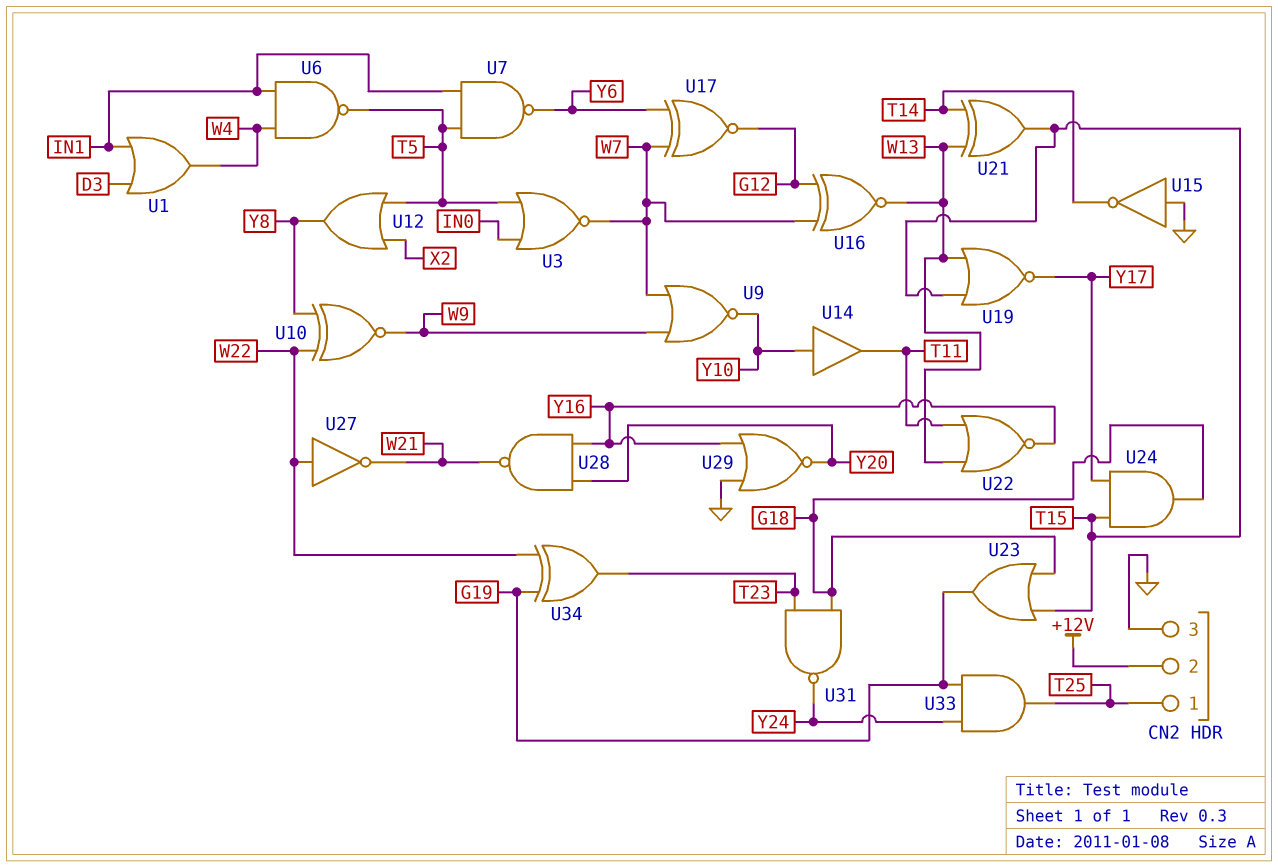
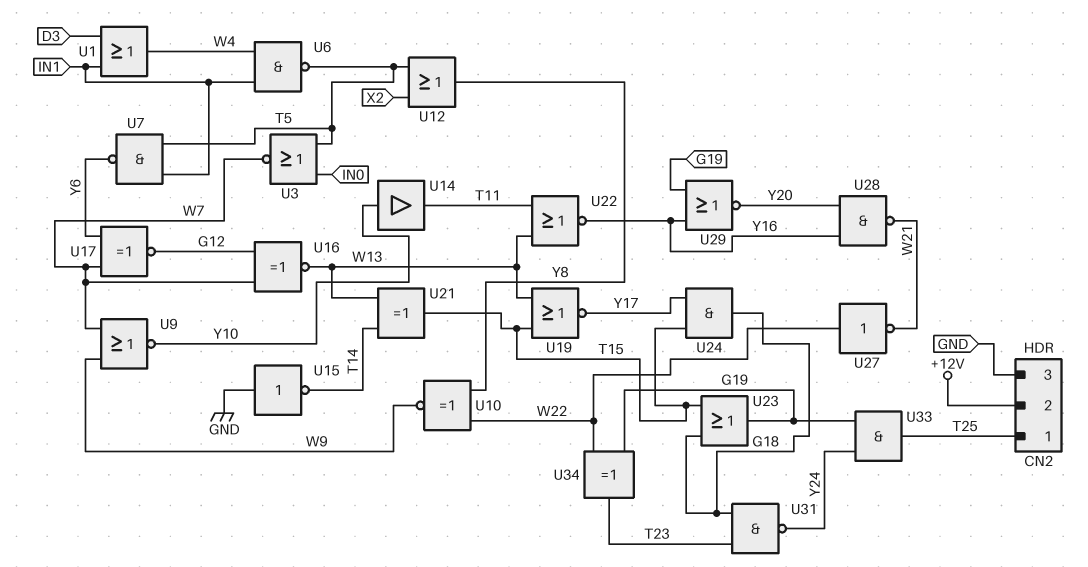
U29: NOR (in GND, in Y16, out Y20) -> NOR (in G19, in Y16, out Y20)

